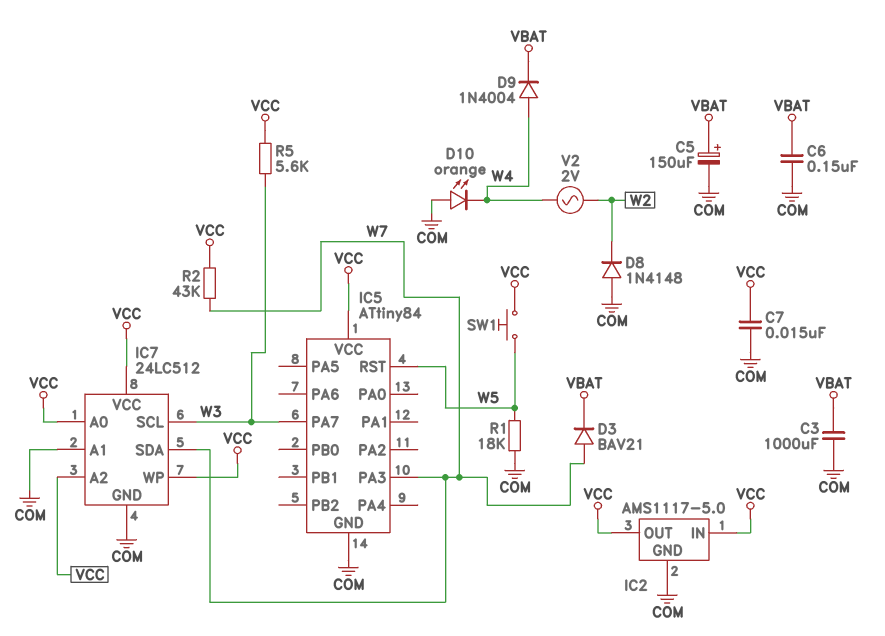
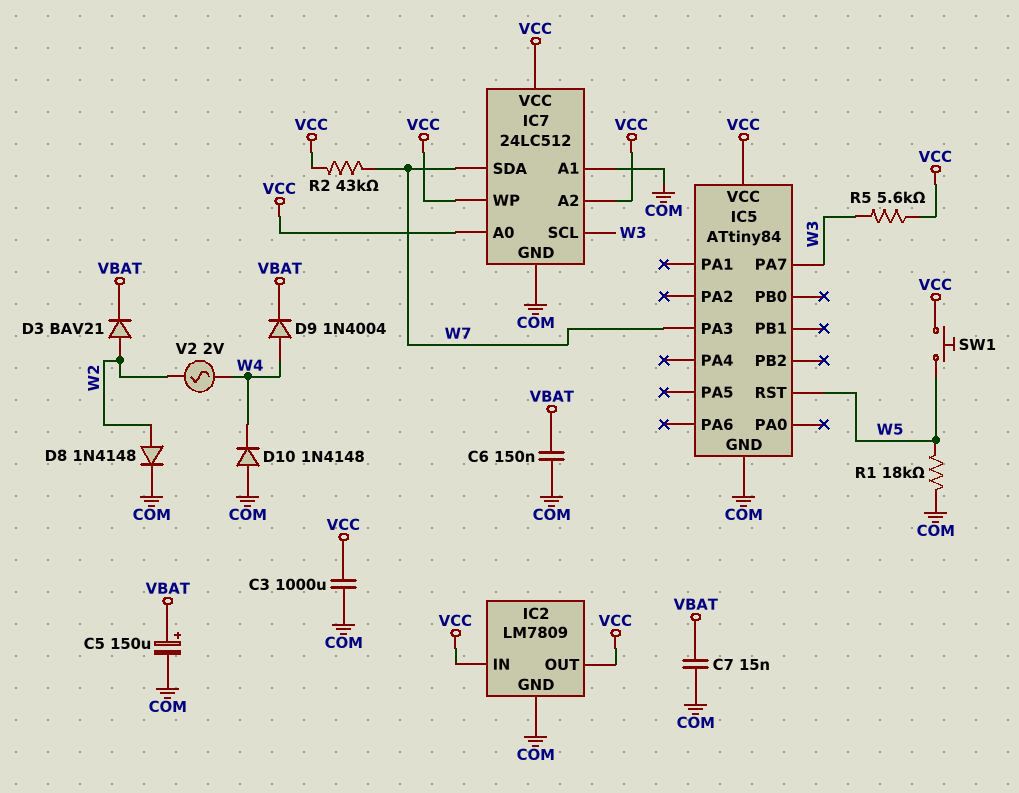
C3: 1000uF (COM, VBAT) -> 1000uF (COM, VCC)
C7: 15nF (COM, VCC) -> 15nF (COM, VBAT)
D3: diode BAV21 (A W7, K VBAT) -> diode BAV21 (A W2, K VBAT)
D8: diode 1N4148 (A COM, K W2) -> diode 1N4148 (A W2, K COM)
D10: LED orange (A COM, K W4) -> diode 1N4148 (A COM, K W4)
IC2: AMS1117-5.0 -> LM7809

